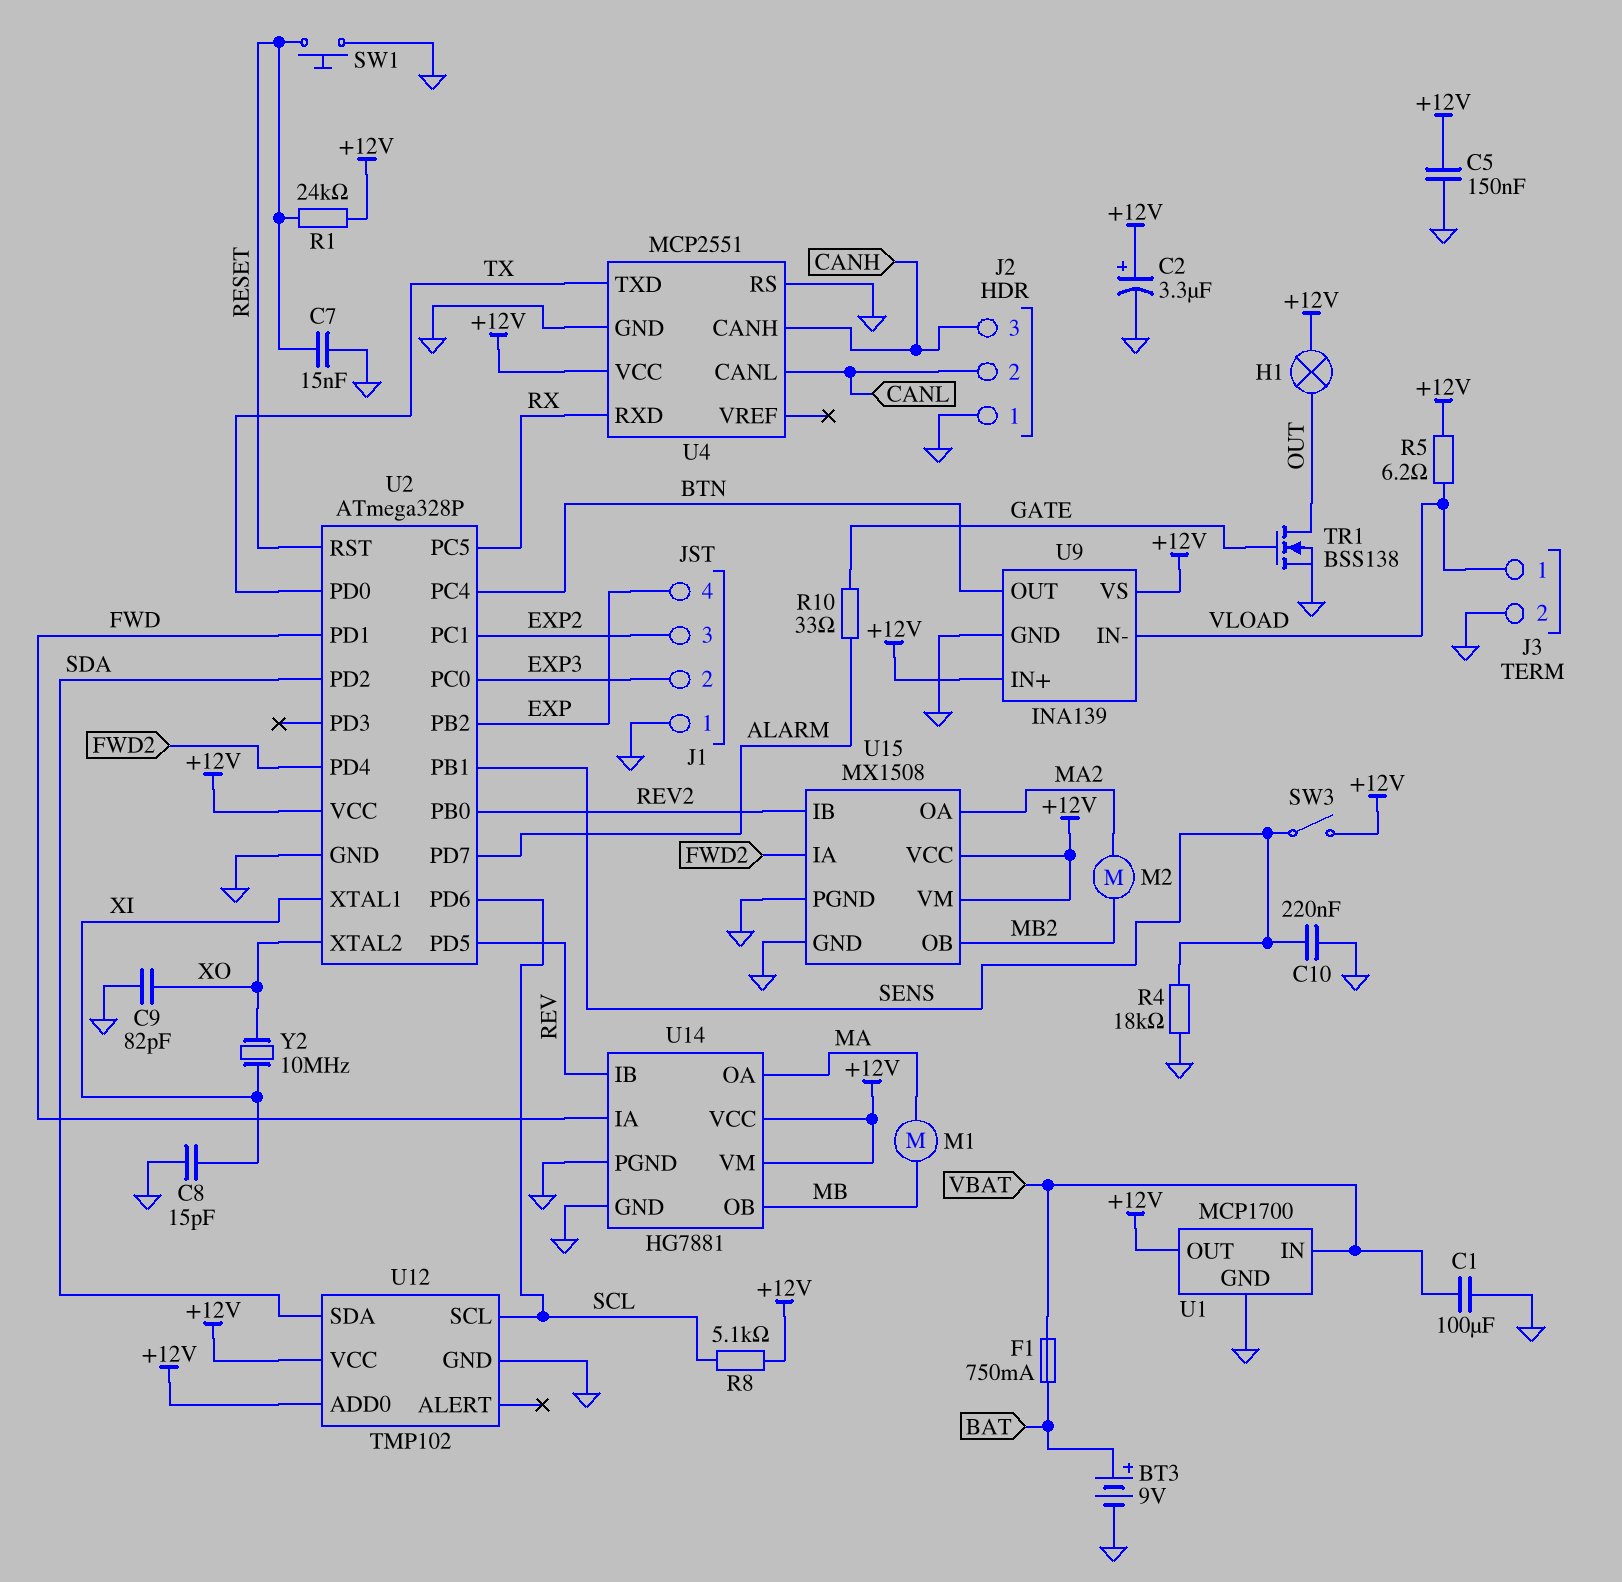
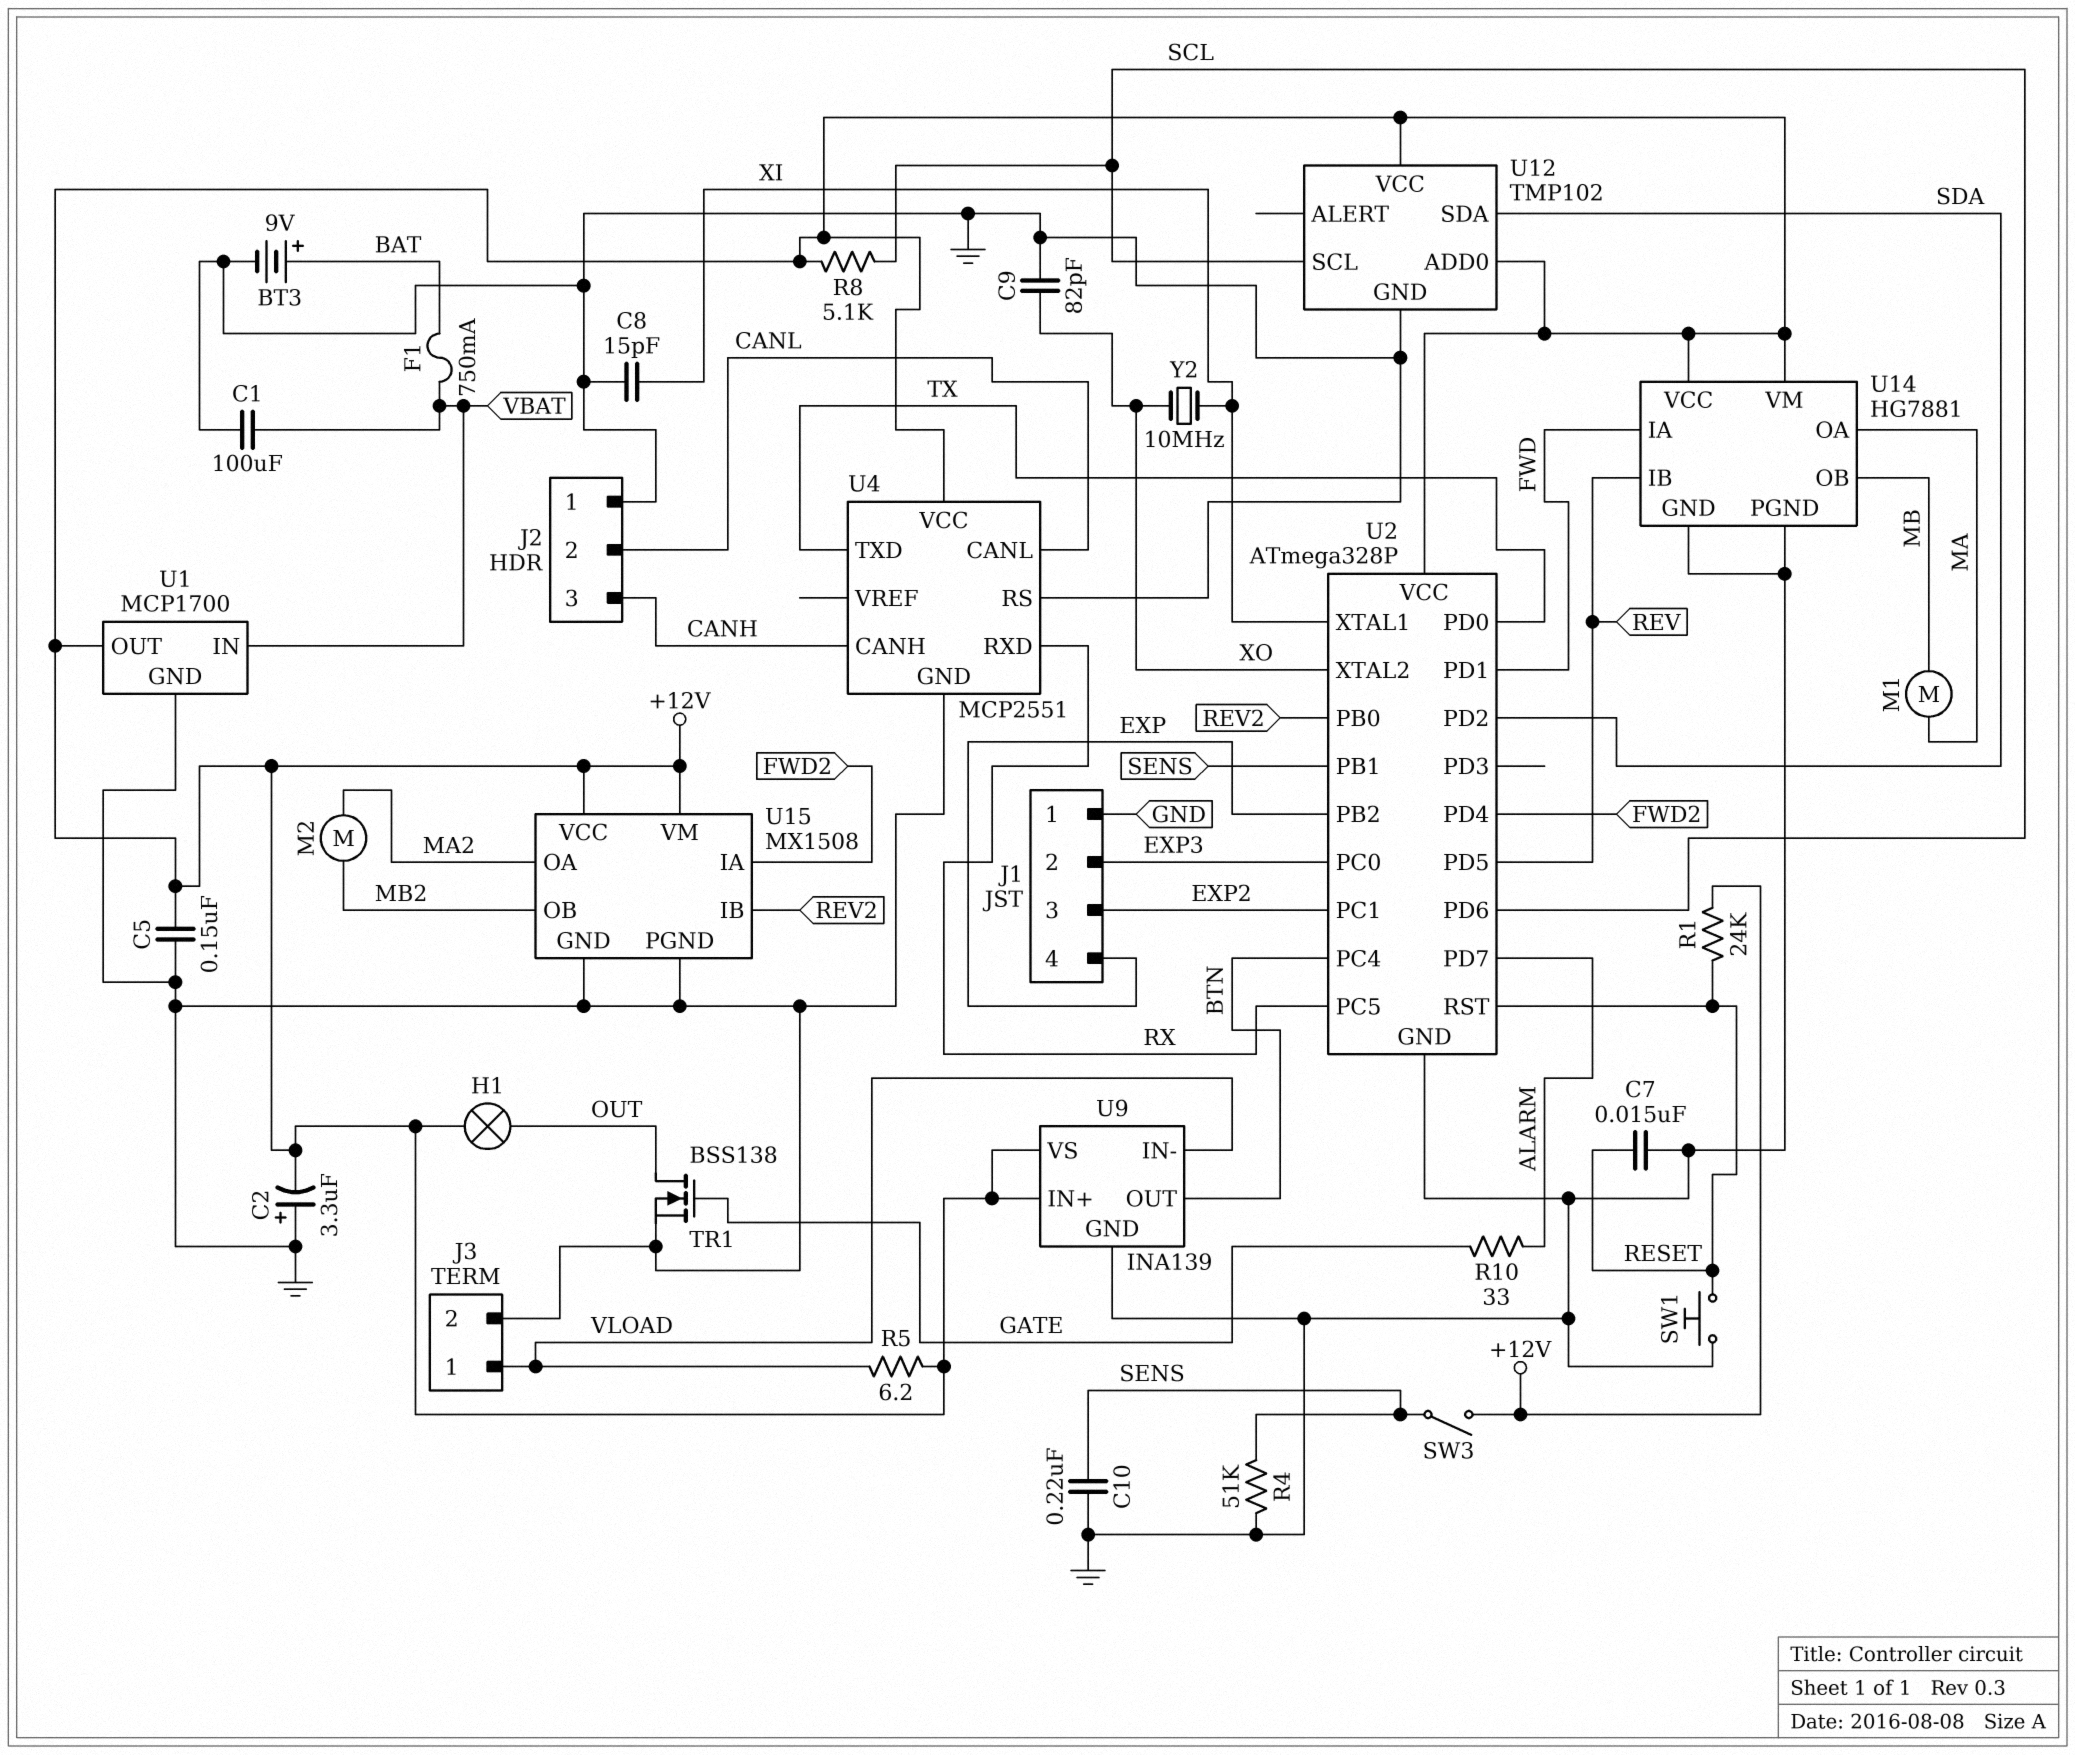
C2: 3.3uF (plus +12V, minus GND) -> 3.3uF (plus GND, minus +12V)
R4: 18k (GND, SENS) -> 51k (GND, SENS)

